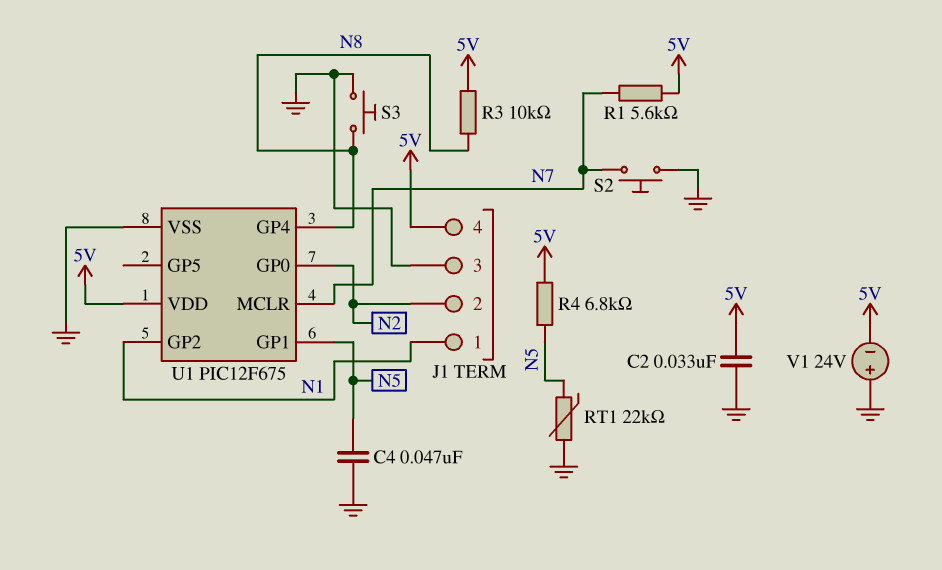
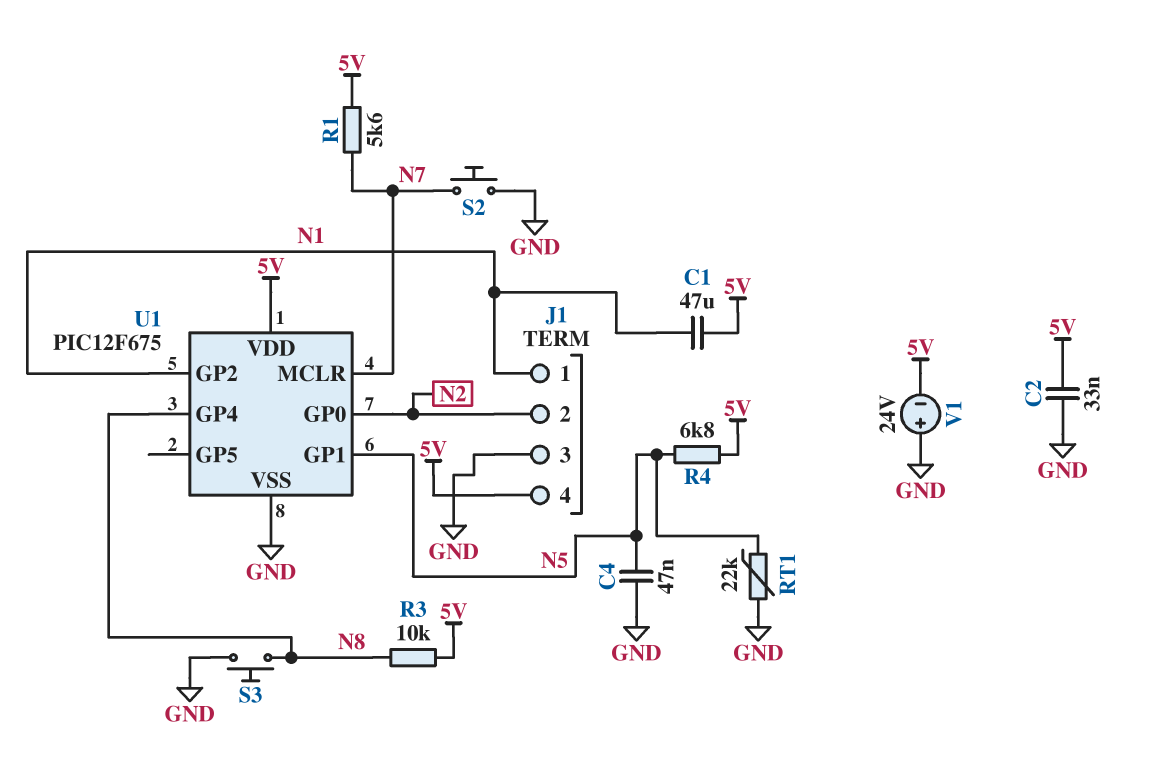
C1: none -> 47uF (5V, N1)

